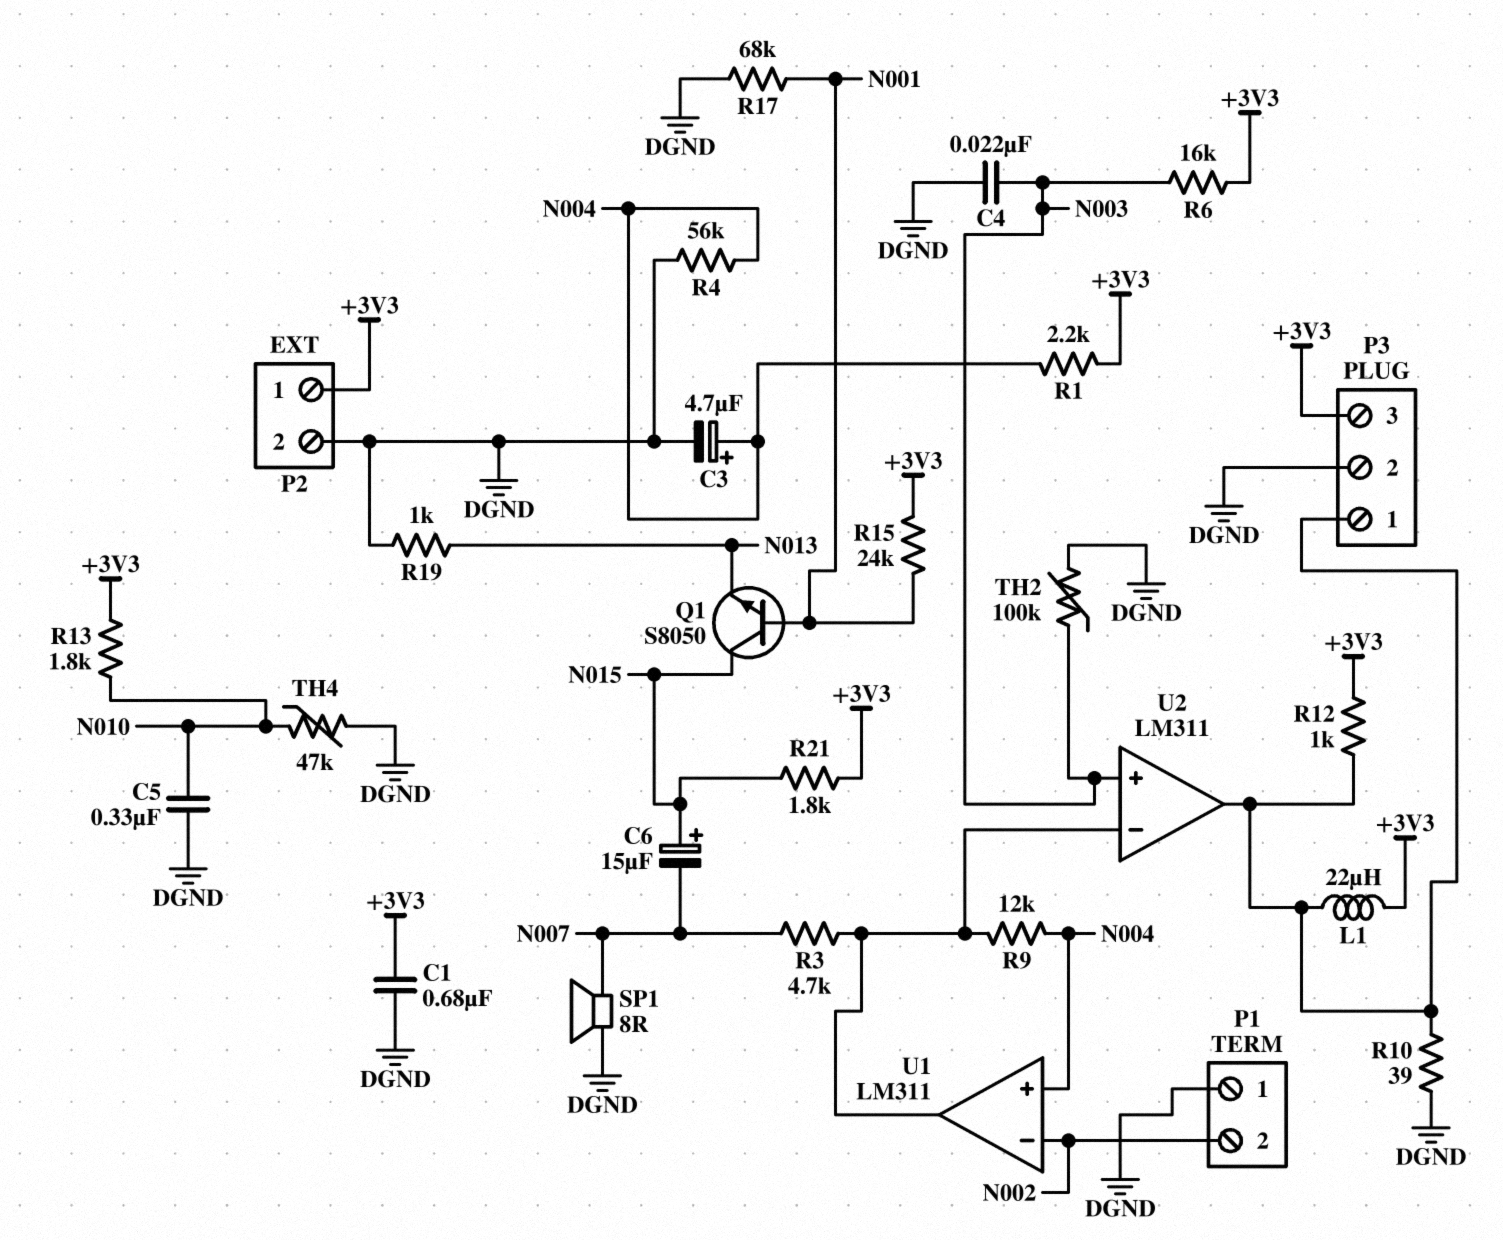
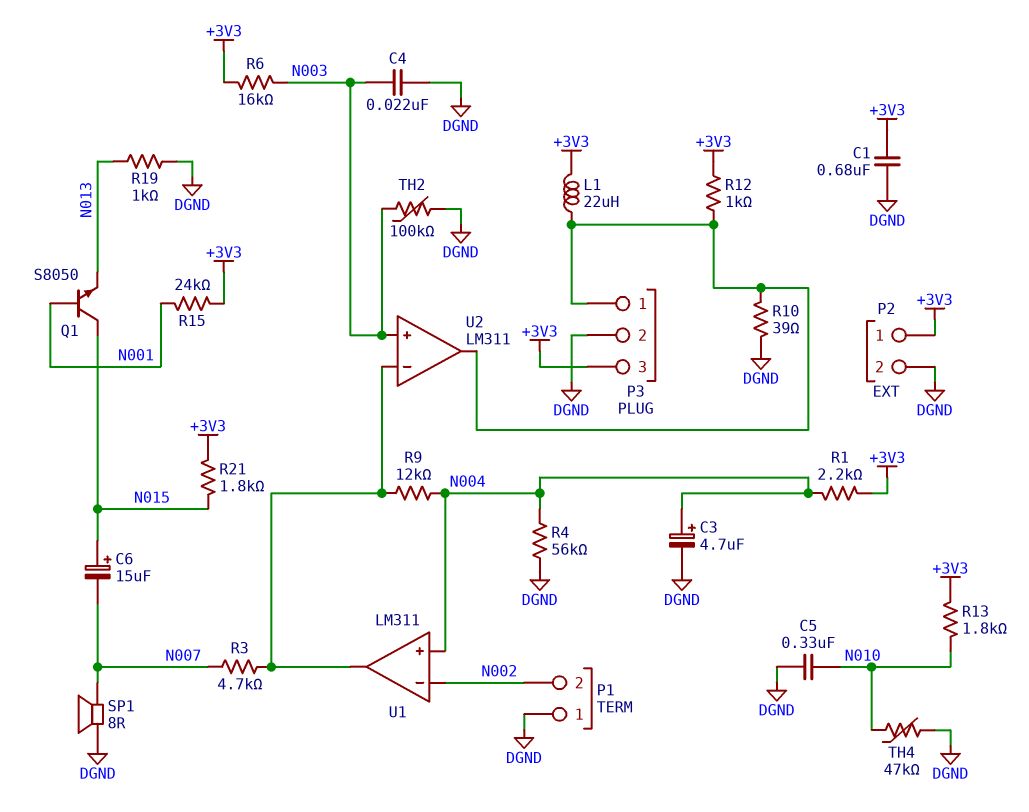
R17: 68k (DGND, N001) -> none

